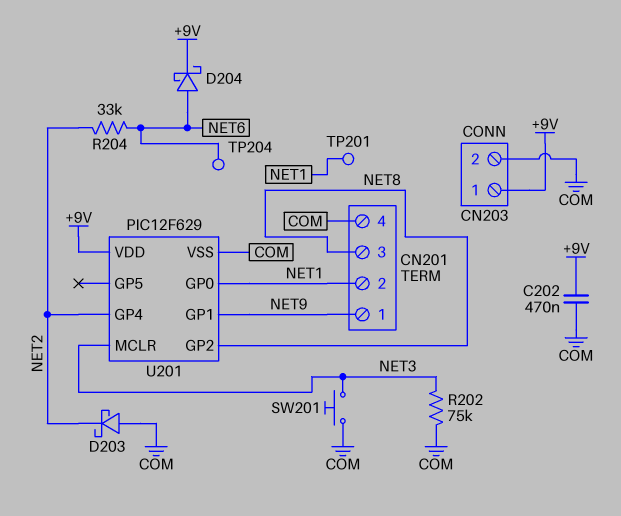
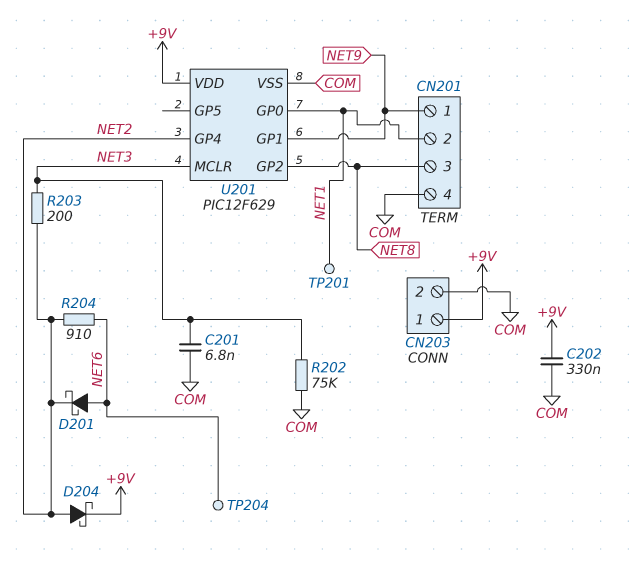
C201: none -> 6.8nF (COM, NET3)
C202: 470nF (+9V, COM) -> 330nF (+9V, COM)
D201: none -> schottky (A NET6, K NET2)
D203: schottky (A COM, K NET2) -> none
D204: schottky (A NET6, K +9V) -> schottky (A NET2, K +9V)
R203: none -> 200 (NET2, NET3)
R204: 33k (NET2, NET6) -> 910 (NET2, NET6)
SW201: button (COM, NET3) -> none

